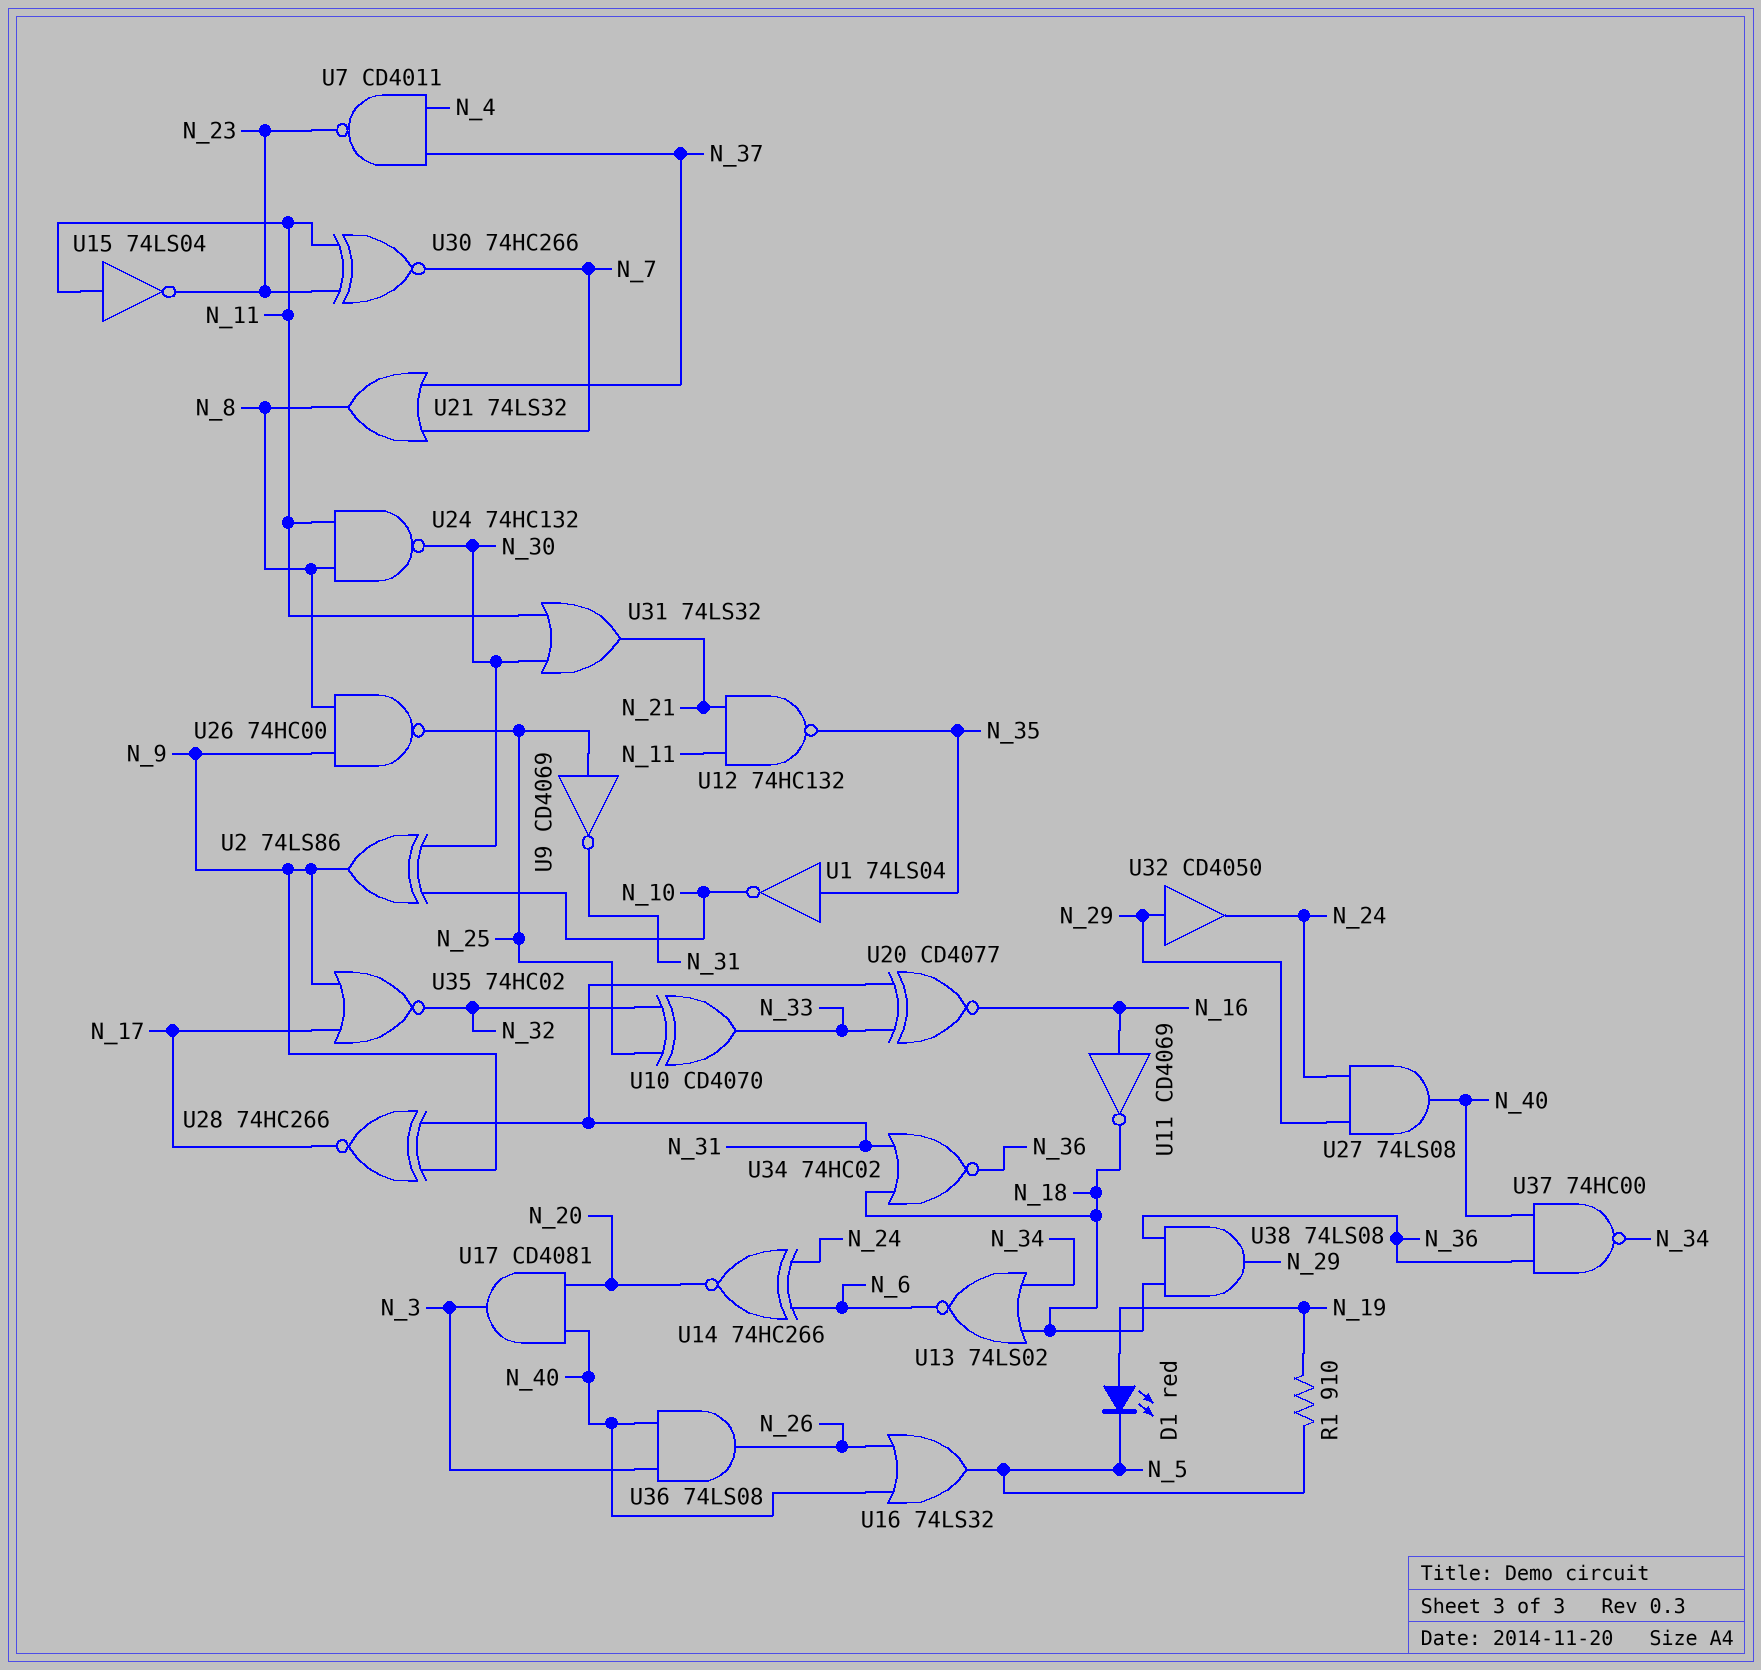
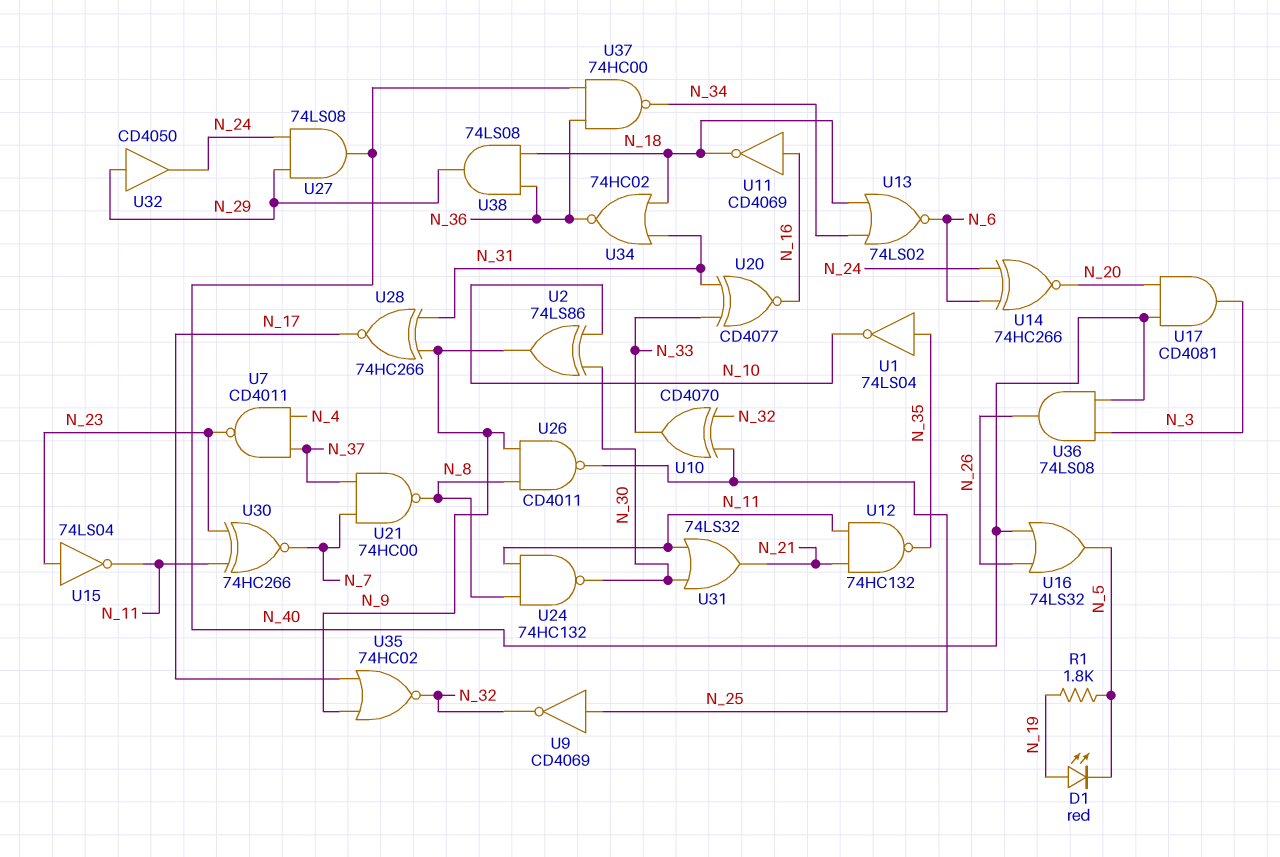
R1: 910 (N_5, N_19) -> 1.8k (N_5, N_19)
U9: NOT CD4069 (in N_25, out N_31) -> NOT CD4069 (in N_25, out N_32)
U15: NOT 74LS04 (in N_11, out N_23) -> NOT 74LS04 (in N_23, out N_11)
U21: OR 74LS32 (in N_7, in N_37, out N_8) -> NAND 74HC00 (in N_7, in N_37, out N_8)
U26: NAND 74HC00 (in N_8, in N_9, out N_25) -> NAND CD4011 (in N_8, in N_9, out N_25)

